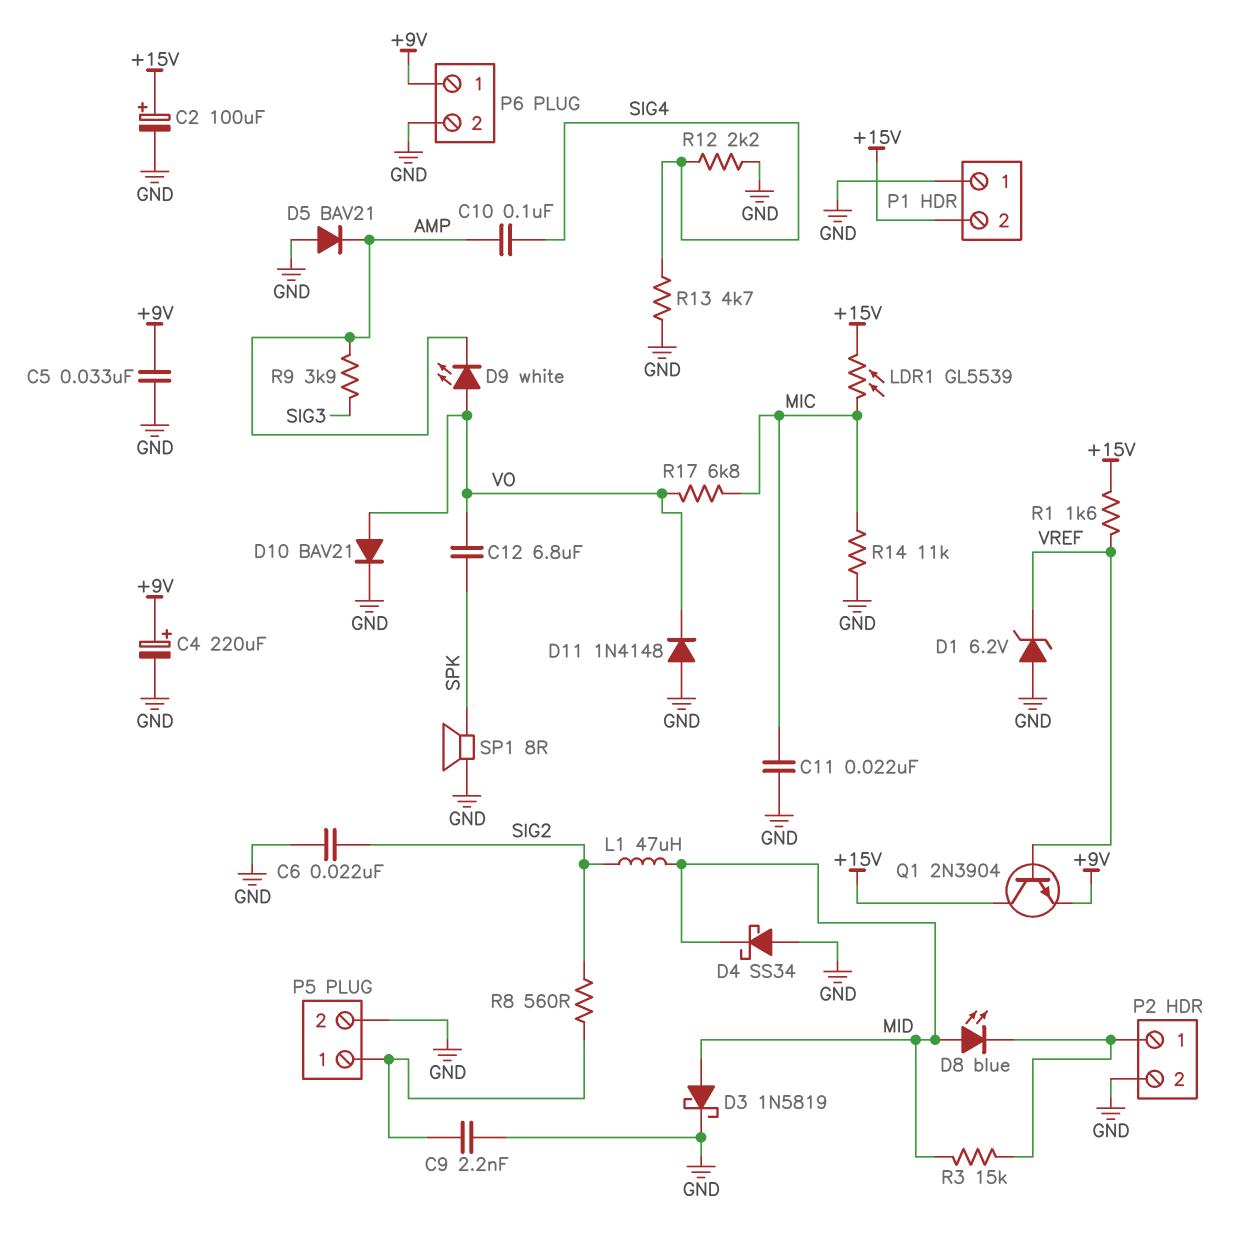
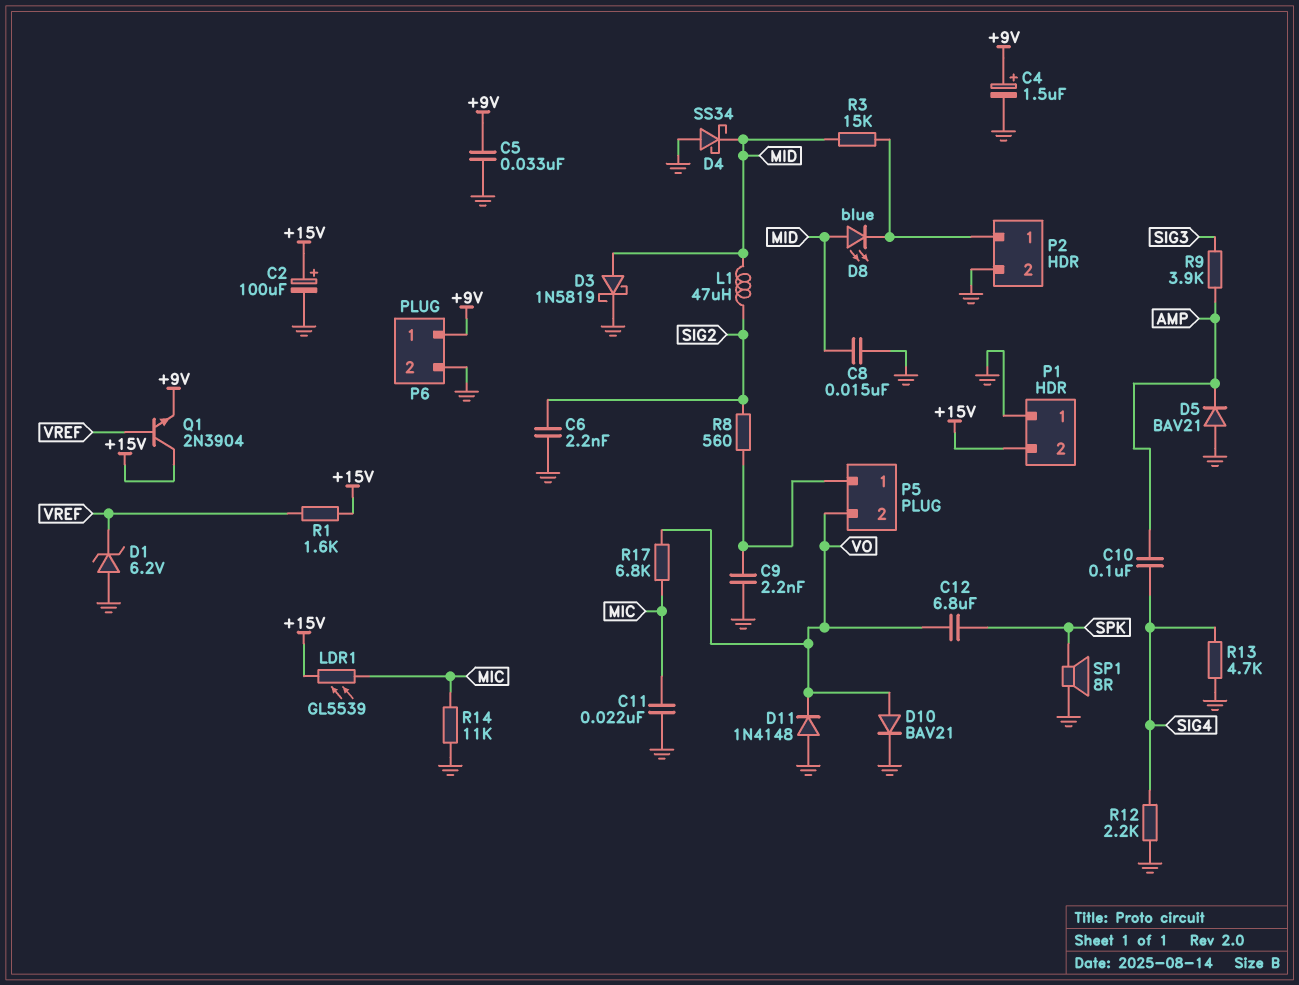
C4: 220uF (plus +9V, minus GND) -> 1.5uF (plus +9V, minus GND)
C6: 22nF (GND, SIG2) -> 2.2nF (GND, SIG2)
C8: none -> 15nF (GND, MID)
D9: LED white (A VO, K AMP) -> none
P5 pin 2: GND -> VO

